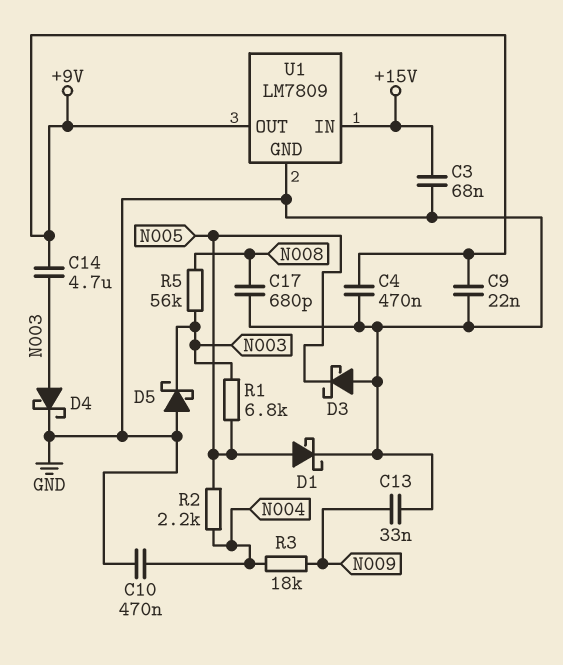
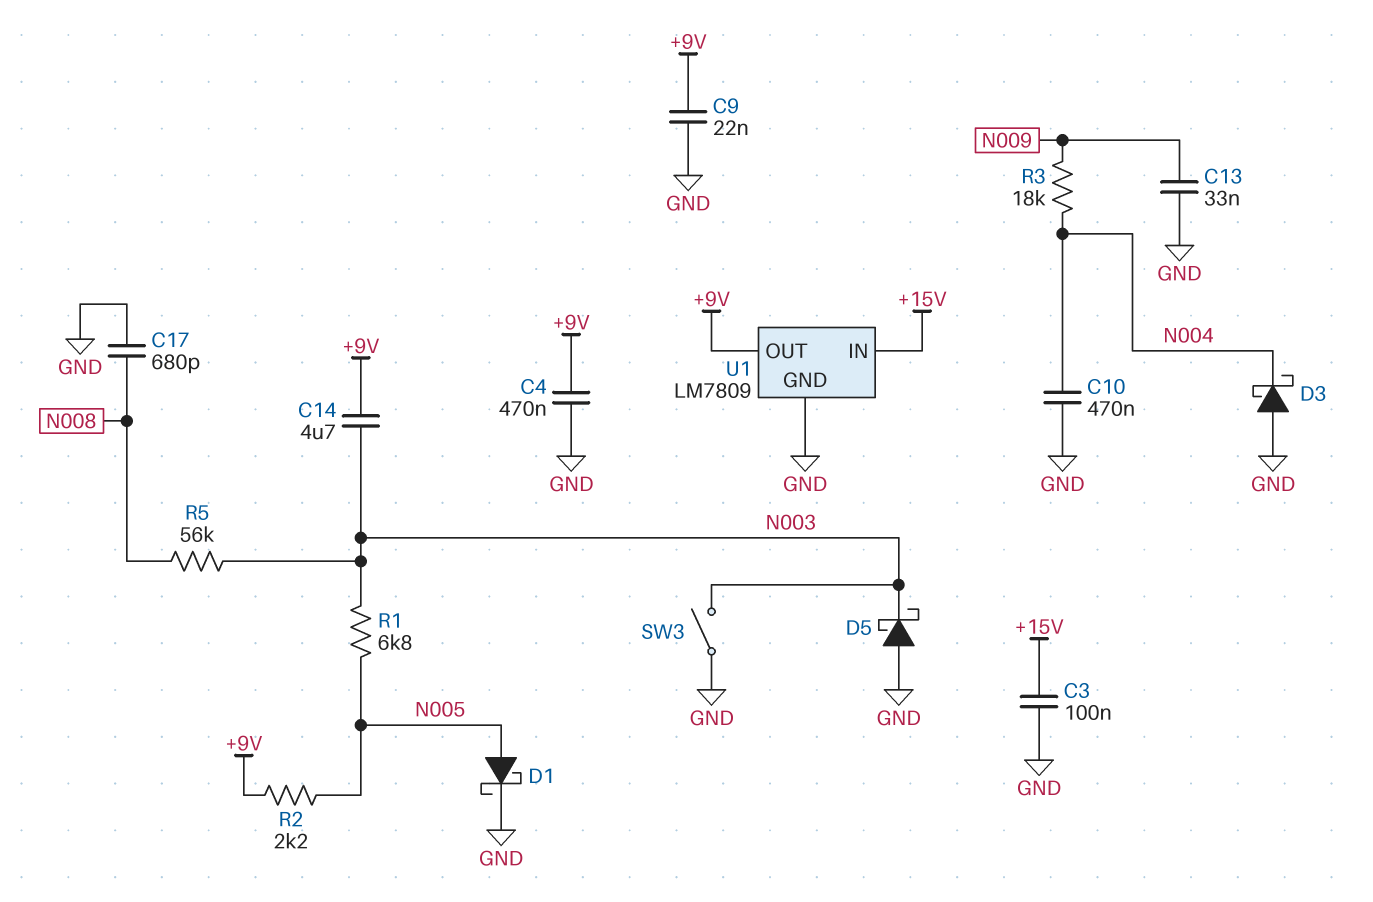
C3: 68nF (+15V, GND) -> 100nF (+15V, GND)
D3: schottky (A GND, K N005) -> schottky (A GND, K N004)
D4: schottky (A N003, K GND) -> none
R2: 2.2k (N004, N005) -> 2.2k (+9V, N005)
SW3: none -> switch (GND, N003)

